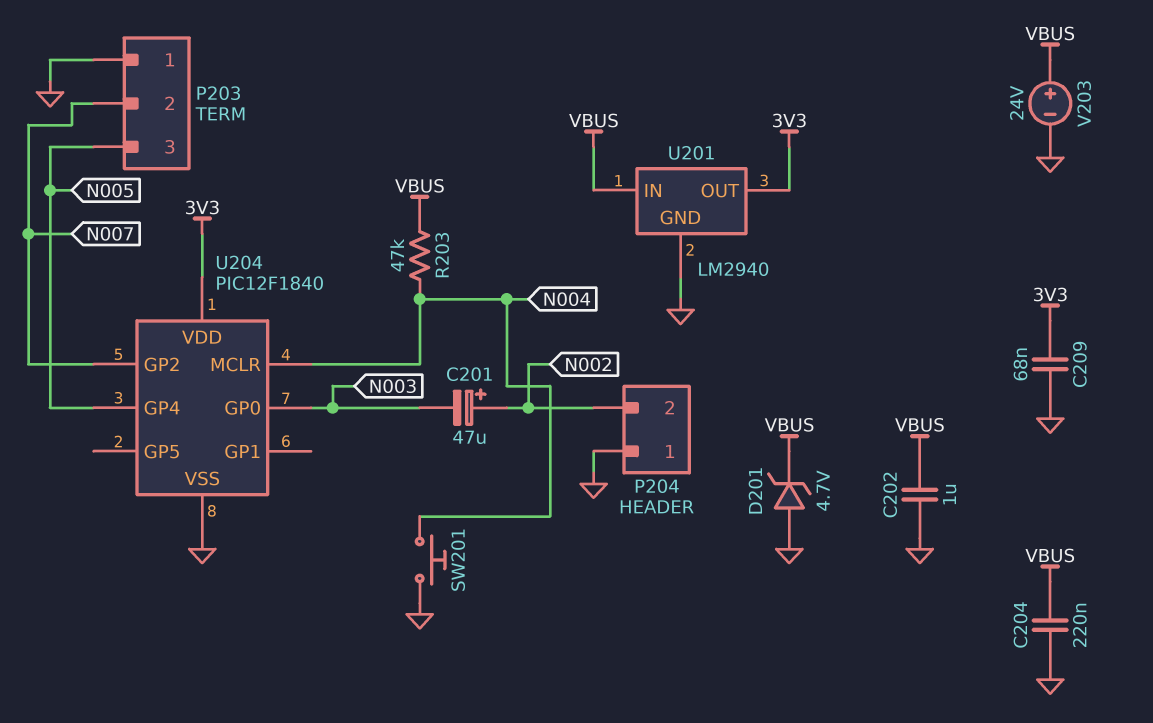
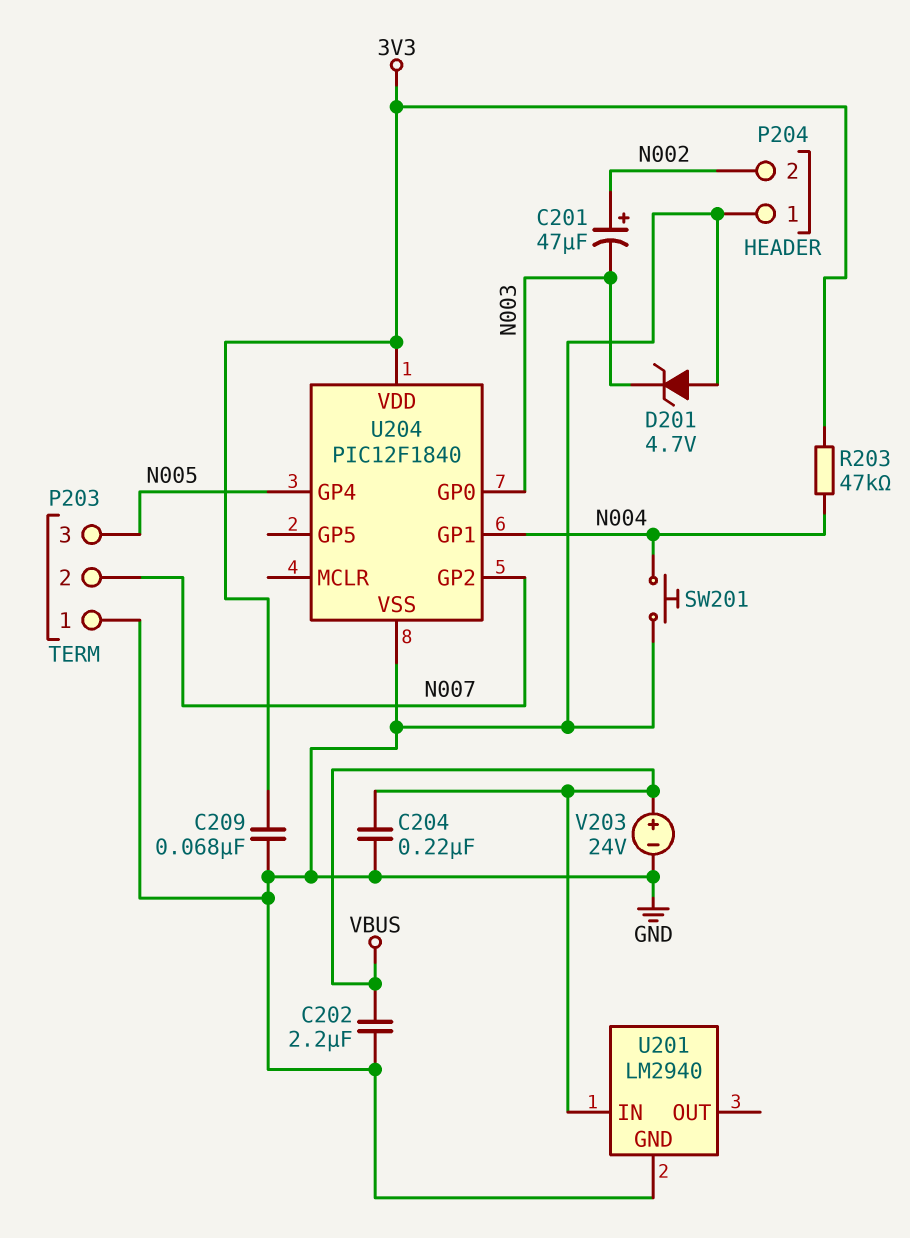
C202: 1uF (GND, VBUS) -> 2.2uF (GND, VBUS)
D201: zener 4.7V (A GND, K VBUS) -> zener 4.7V (A GND, K N003)
R203: 47k (N004, VBUS) -> 47k (3V3, N004)
U201 pin OUT: 3V3 -> none
U204 pin GP1: none -> N004
U204 pin MCLR: N004 -> none

